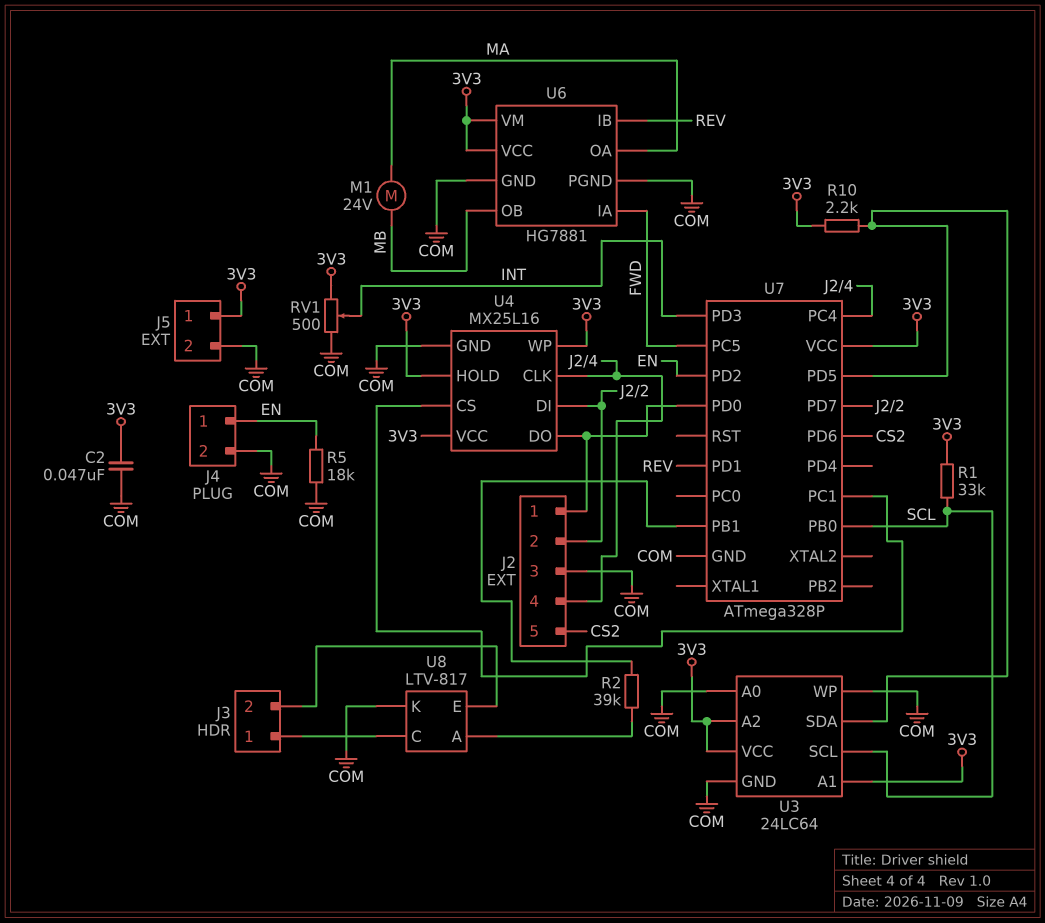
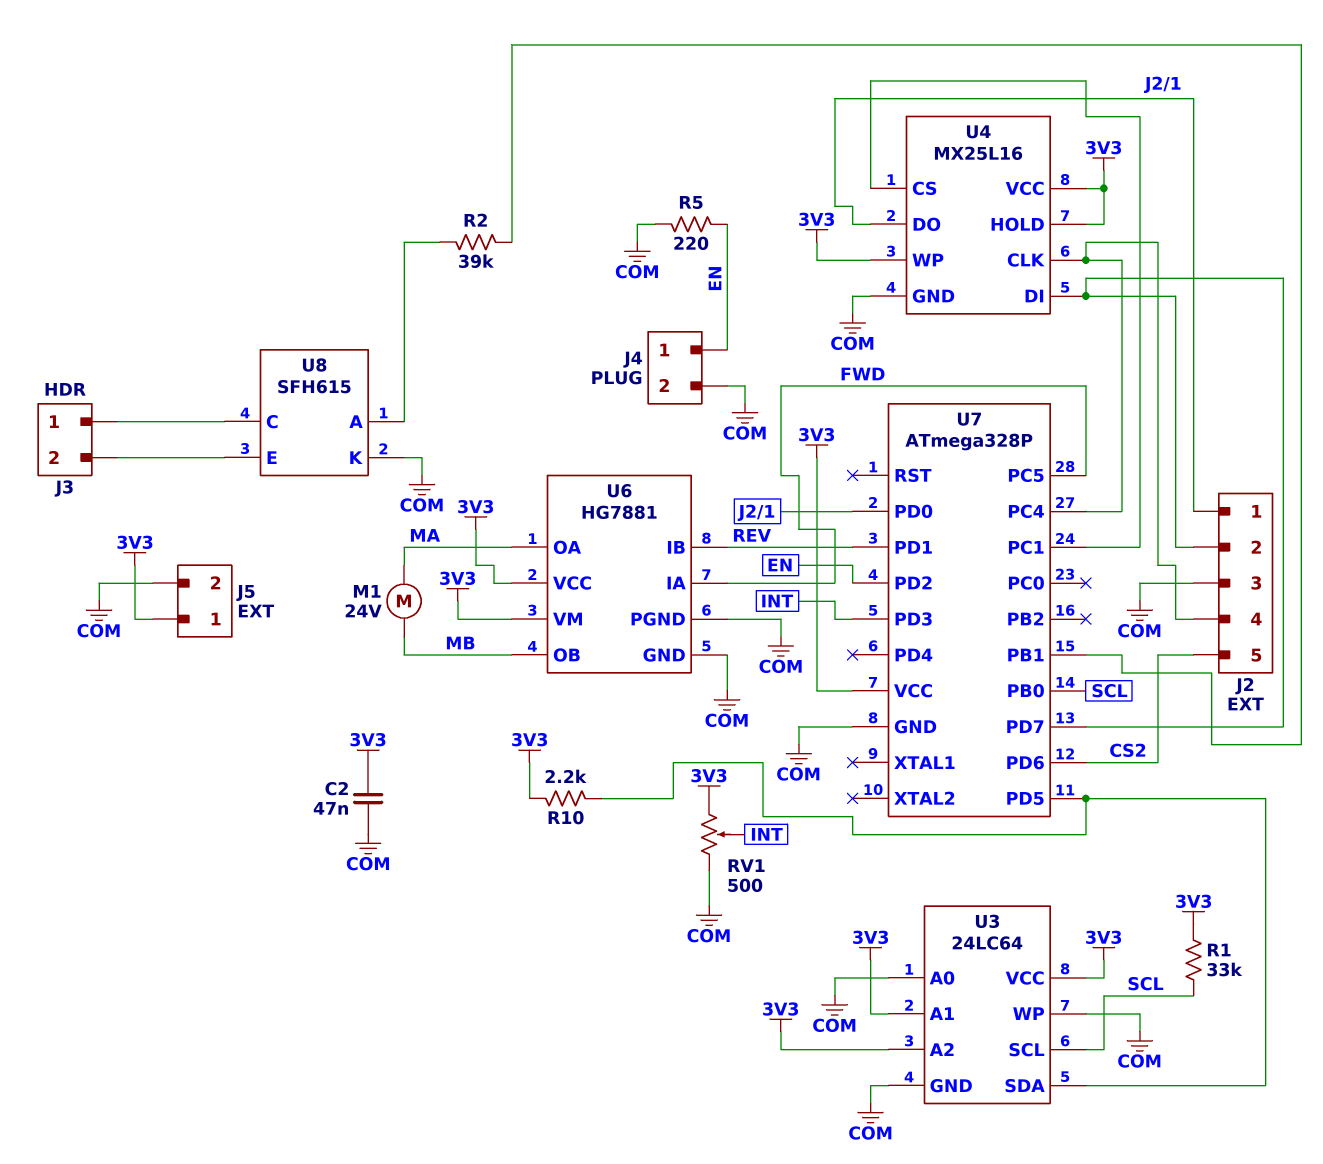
R5: 18k (COM, EN) -> 220 (COM, EN)
U8: LTV-817 -> SFH615

